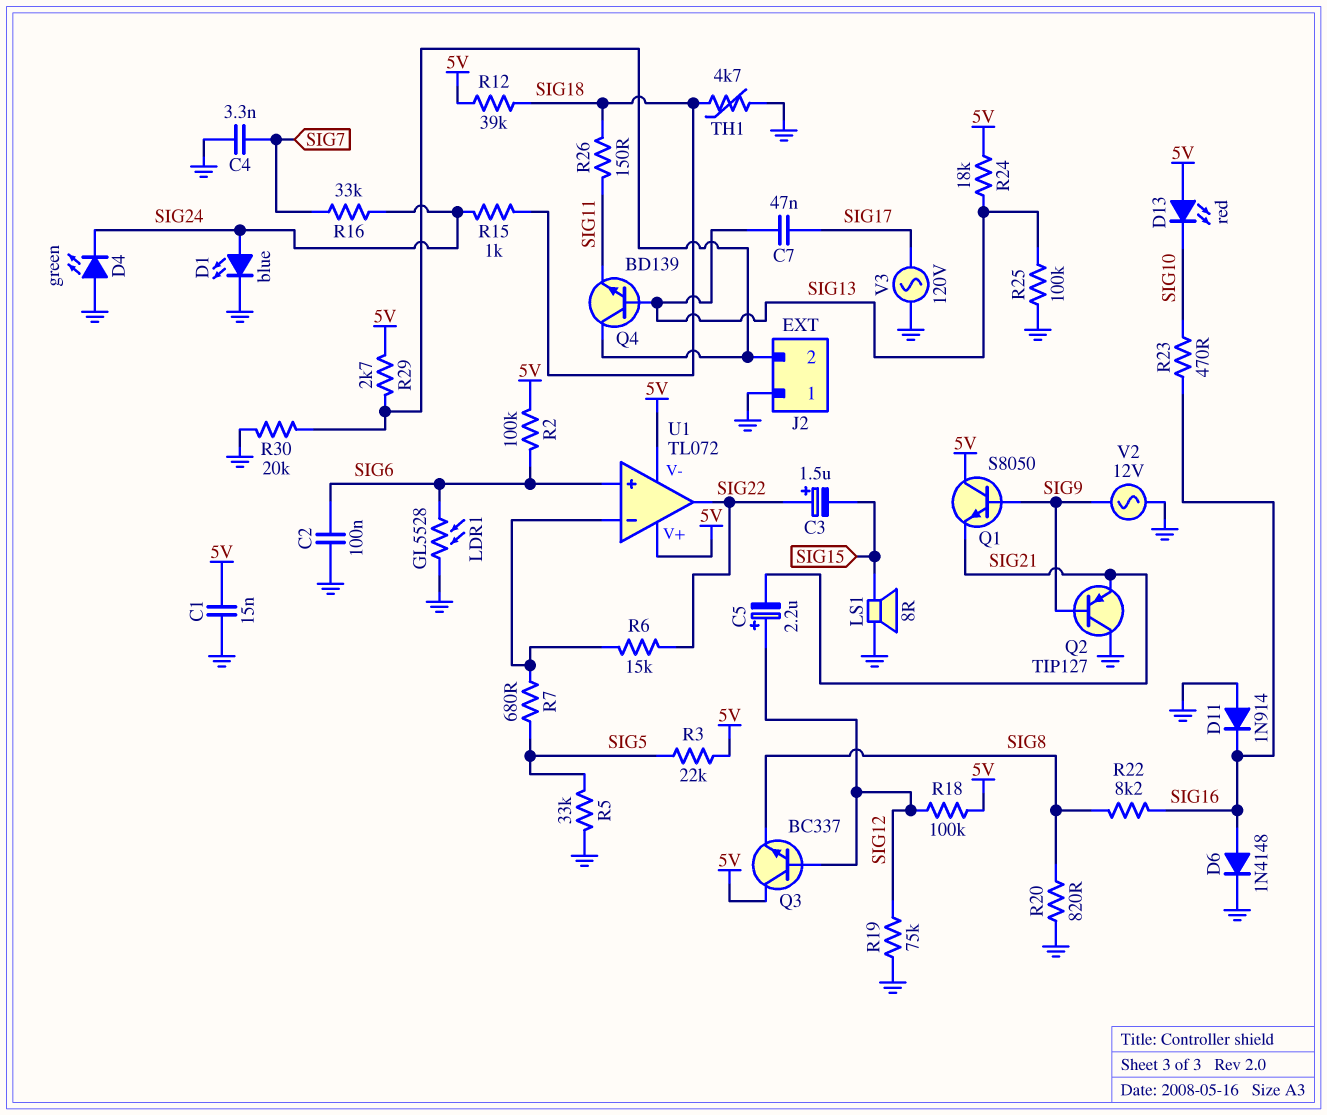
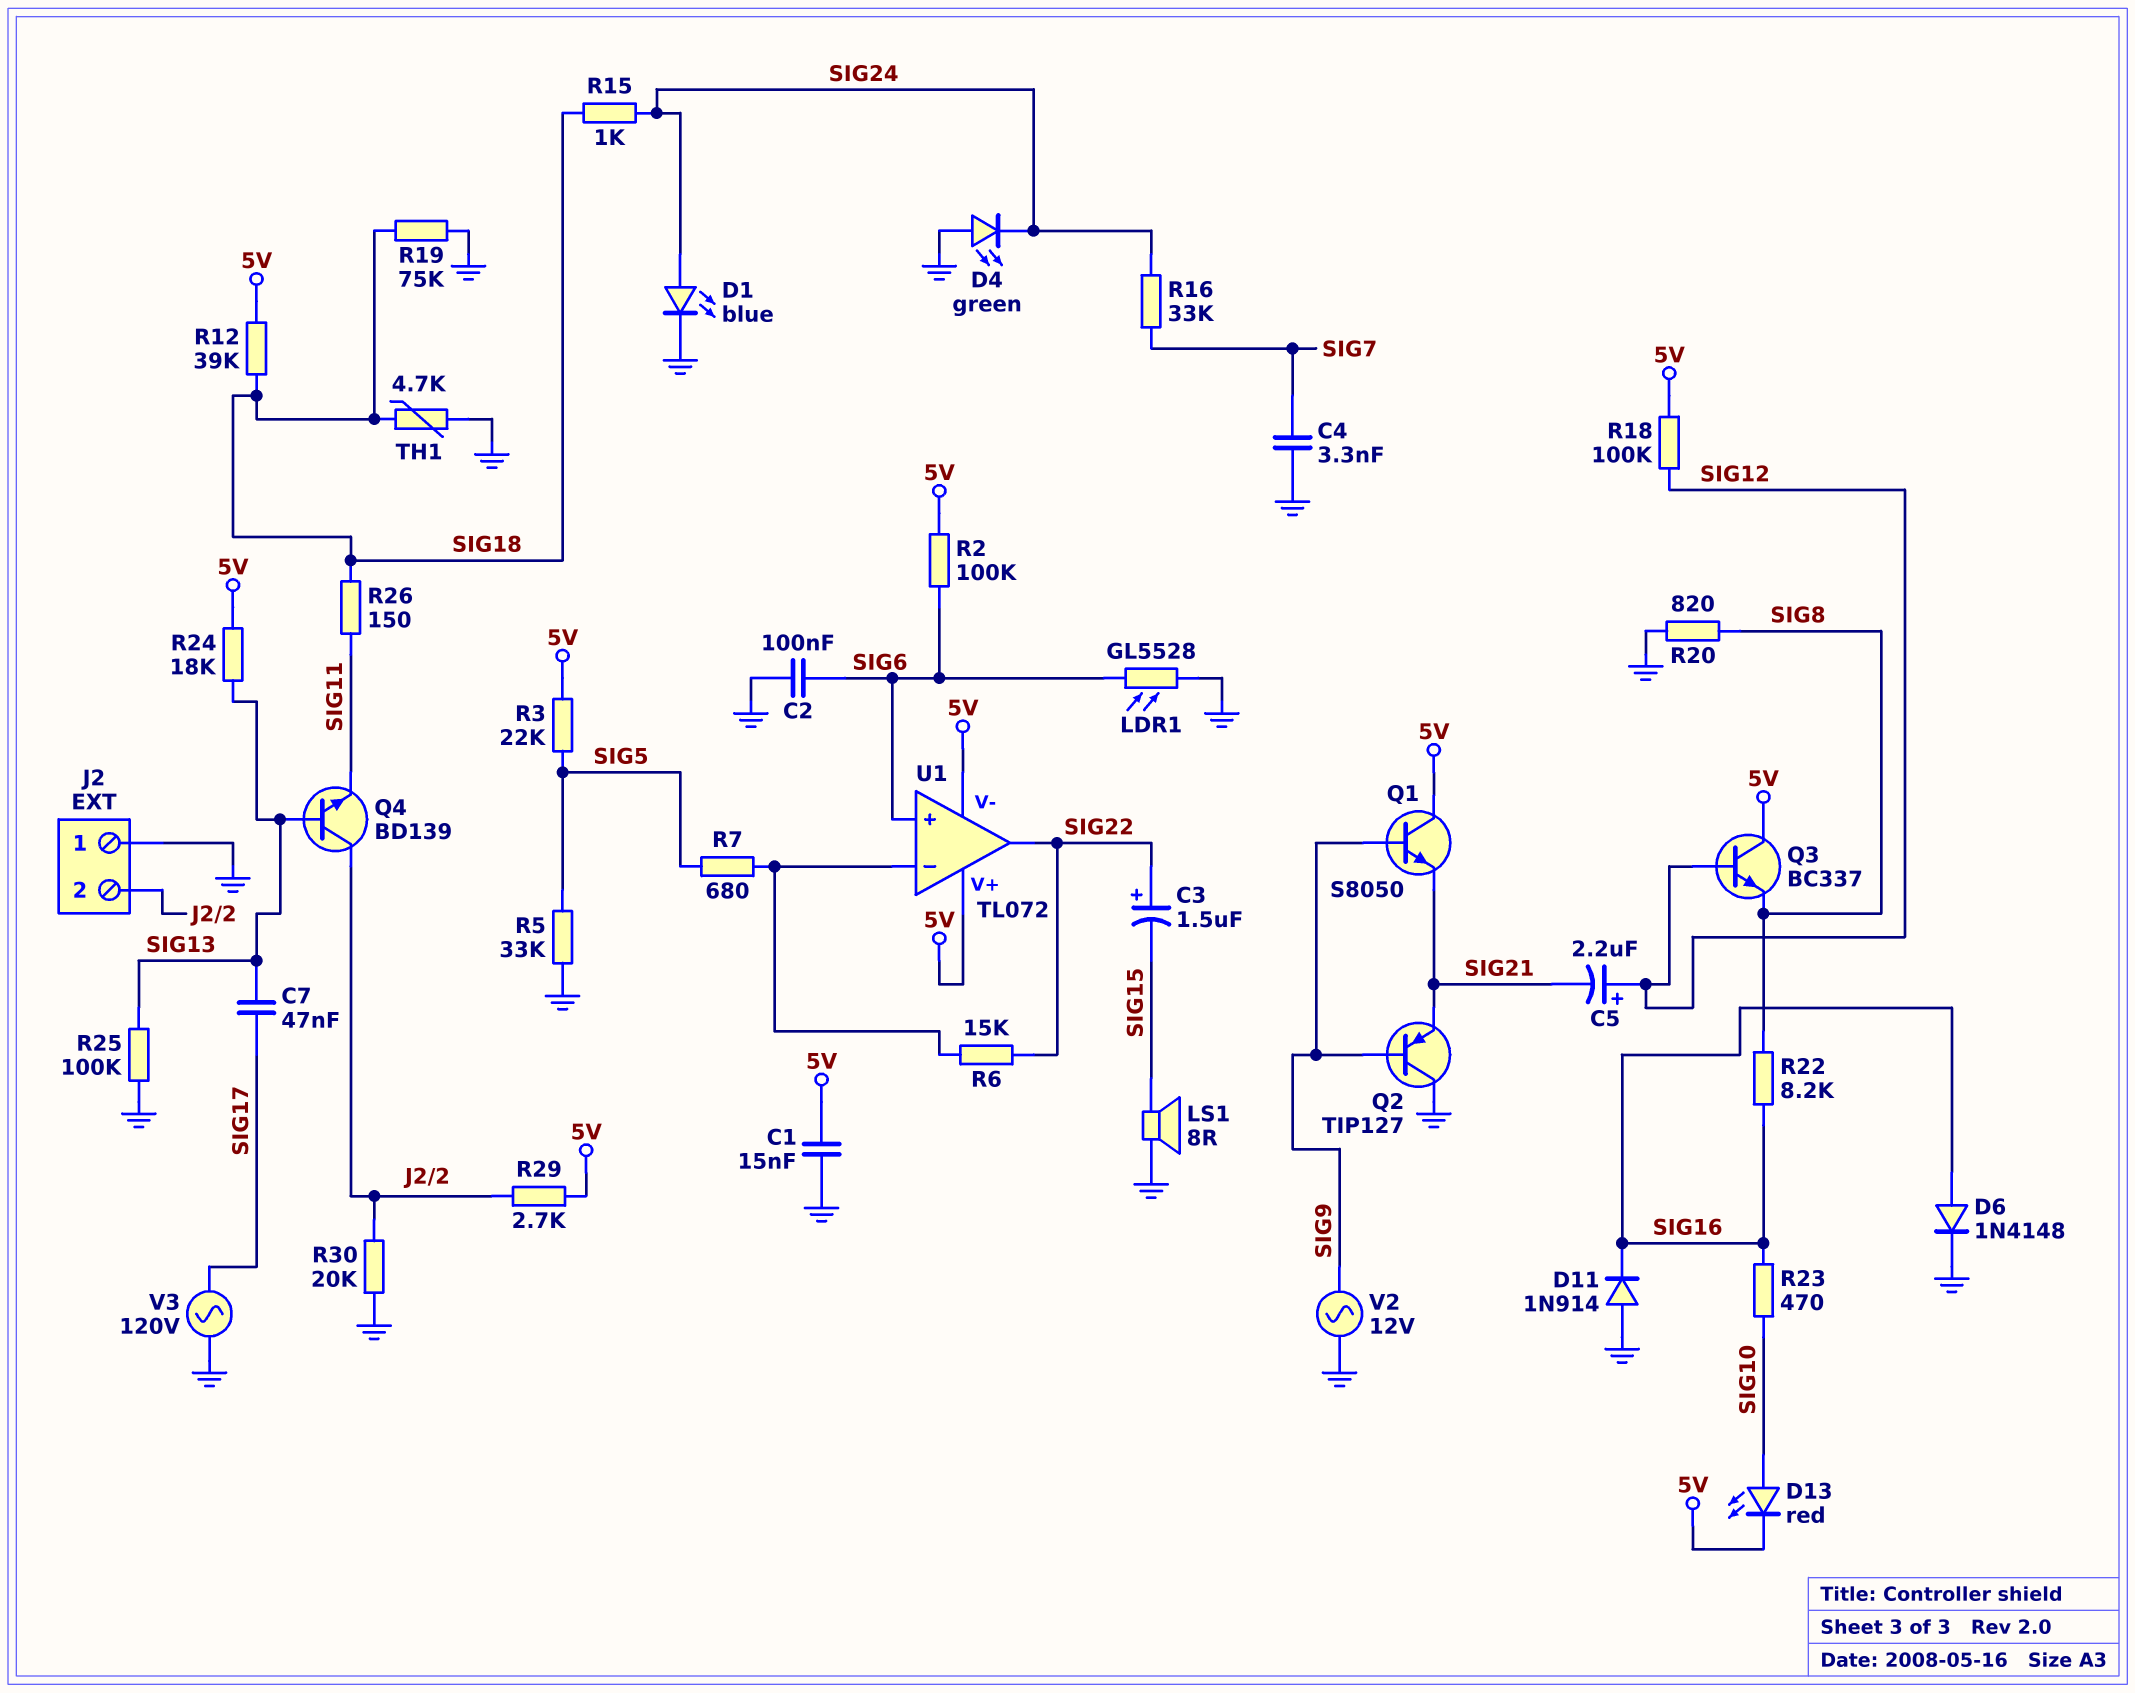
D13: LED red (A 5V, K SIG10) -> LED red (A SIG10, K 5V)
R19: 75k (GND, SIG12) -> 75k (GND, SIG18)

